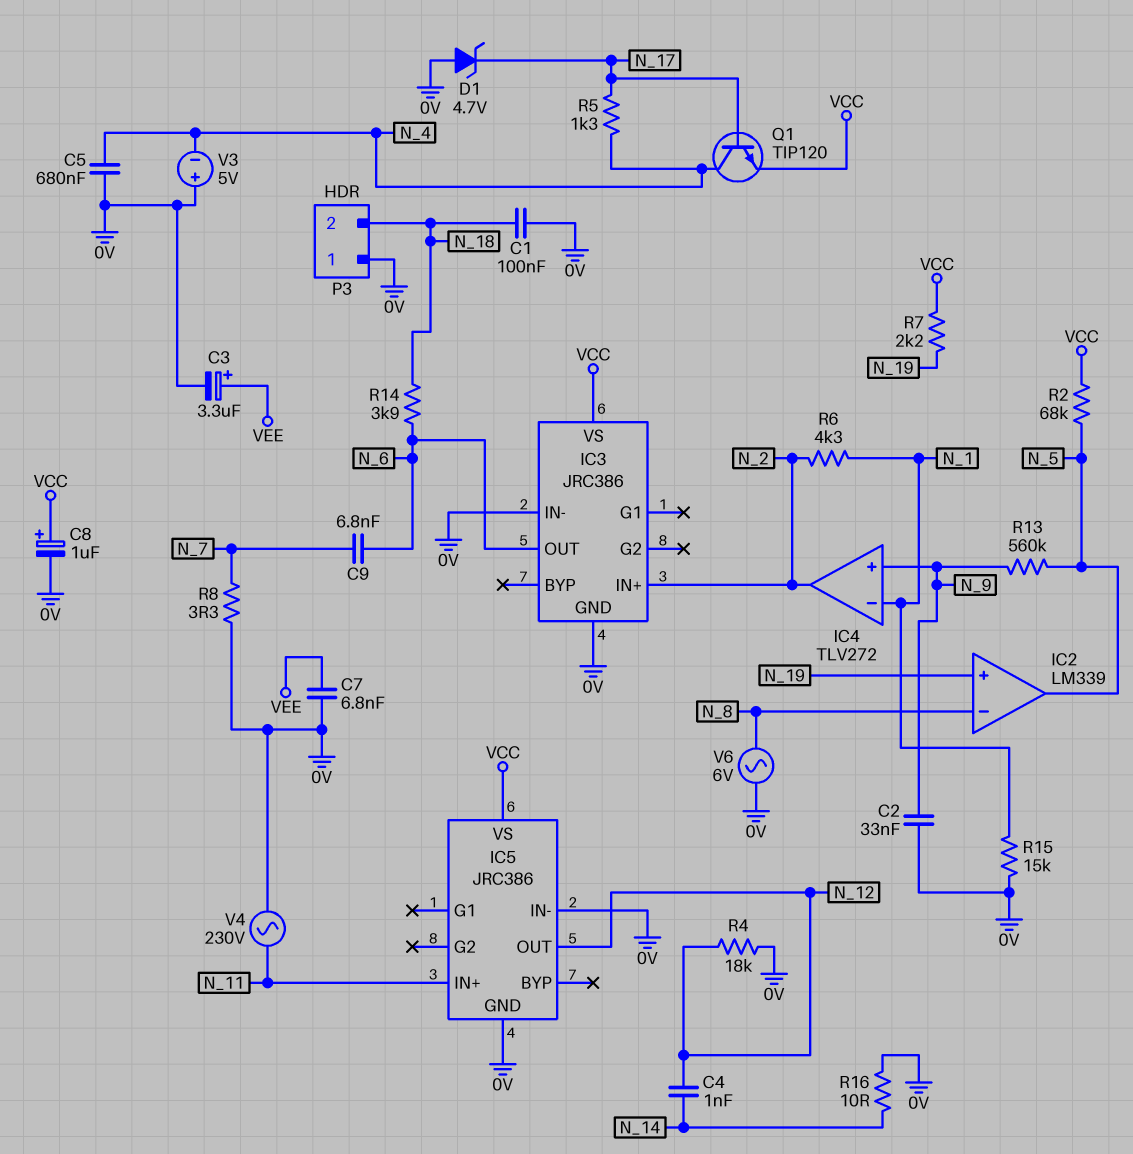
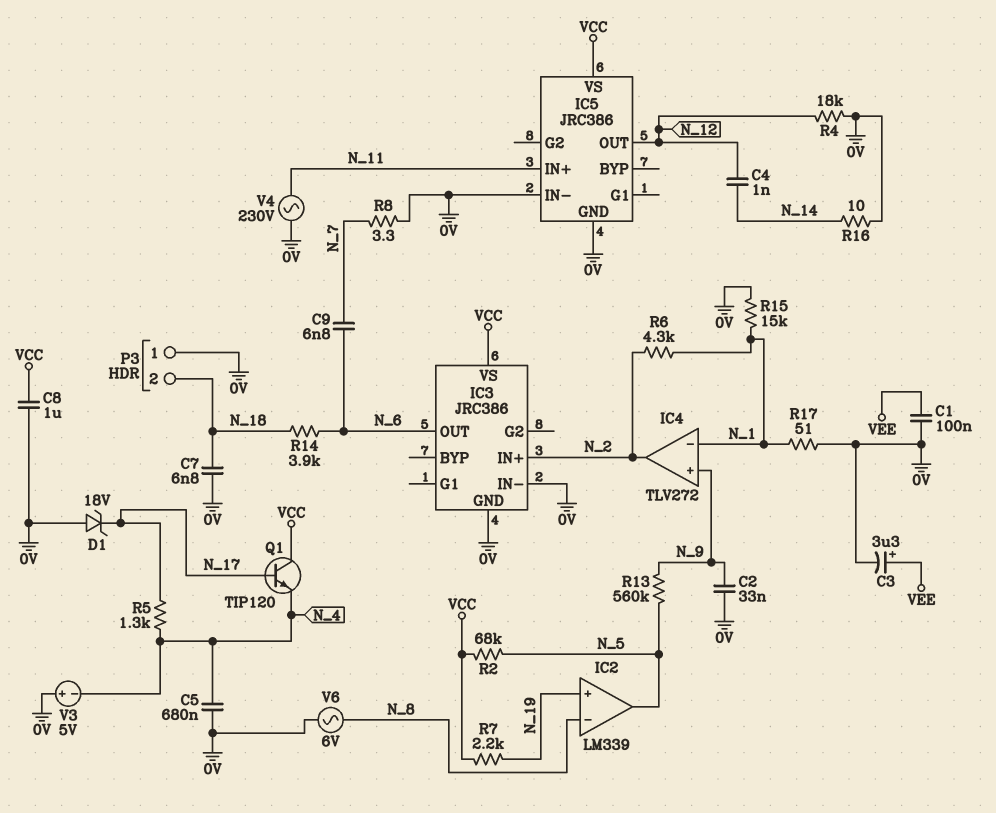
C1: 100nF (0V, N_18) -> 100nF (0V, VEE)
C7: 6.8nF (0V, VEE) -> 6.8nF (0V, N_18)
C8: 1uF (plus VCC, minus 0V) -> 1uF (0V, VCC)
D1: zener 4.7V (A 0V, K N_17) -> zener 18V (A 0V, K N_17)
Q1: NPN TIP120 (B N_17, C N_4, E VCC) -> NPN TIP120 (B N_17, C VCC, E N_4)
R17: none -> 51 (0V, N_1)

